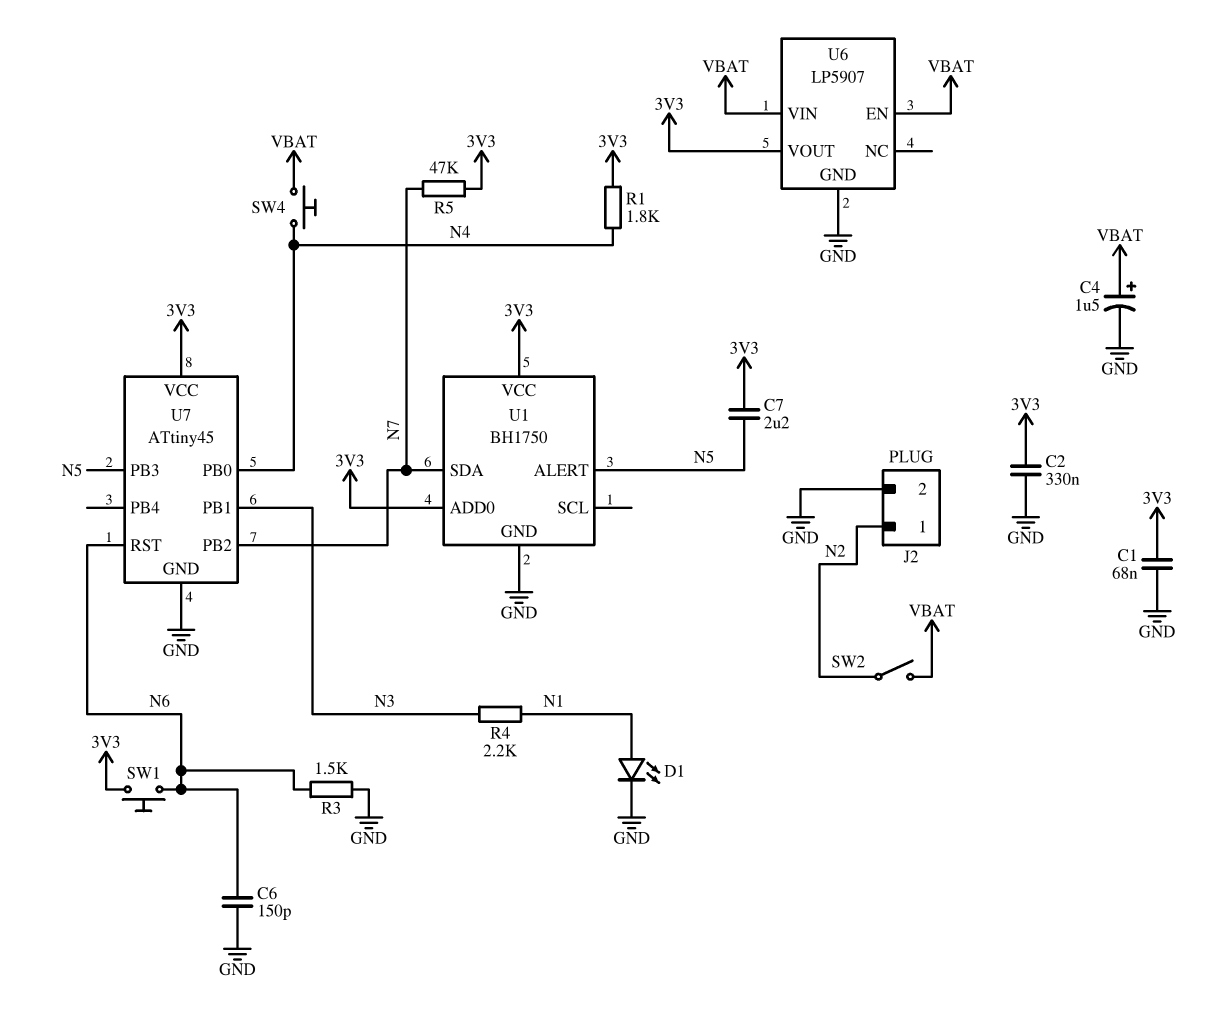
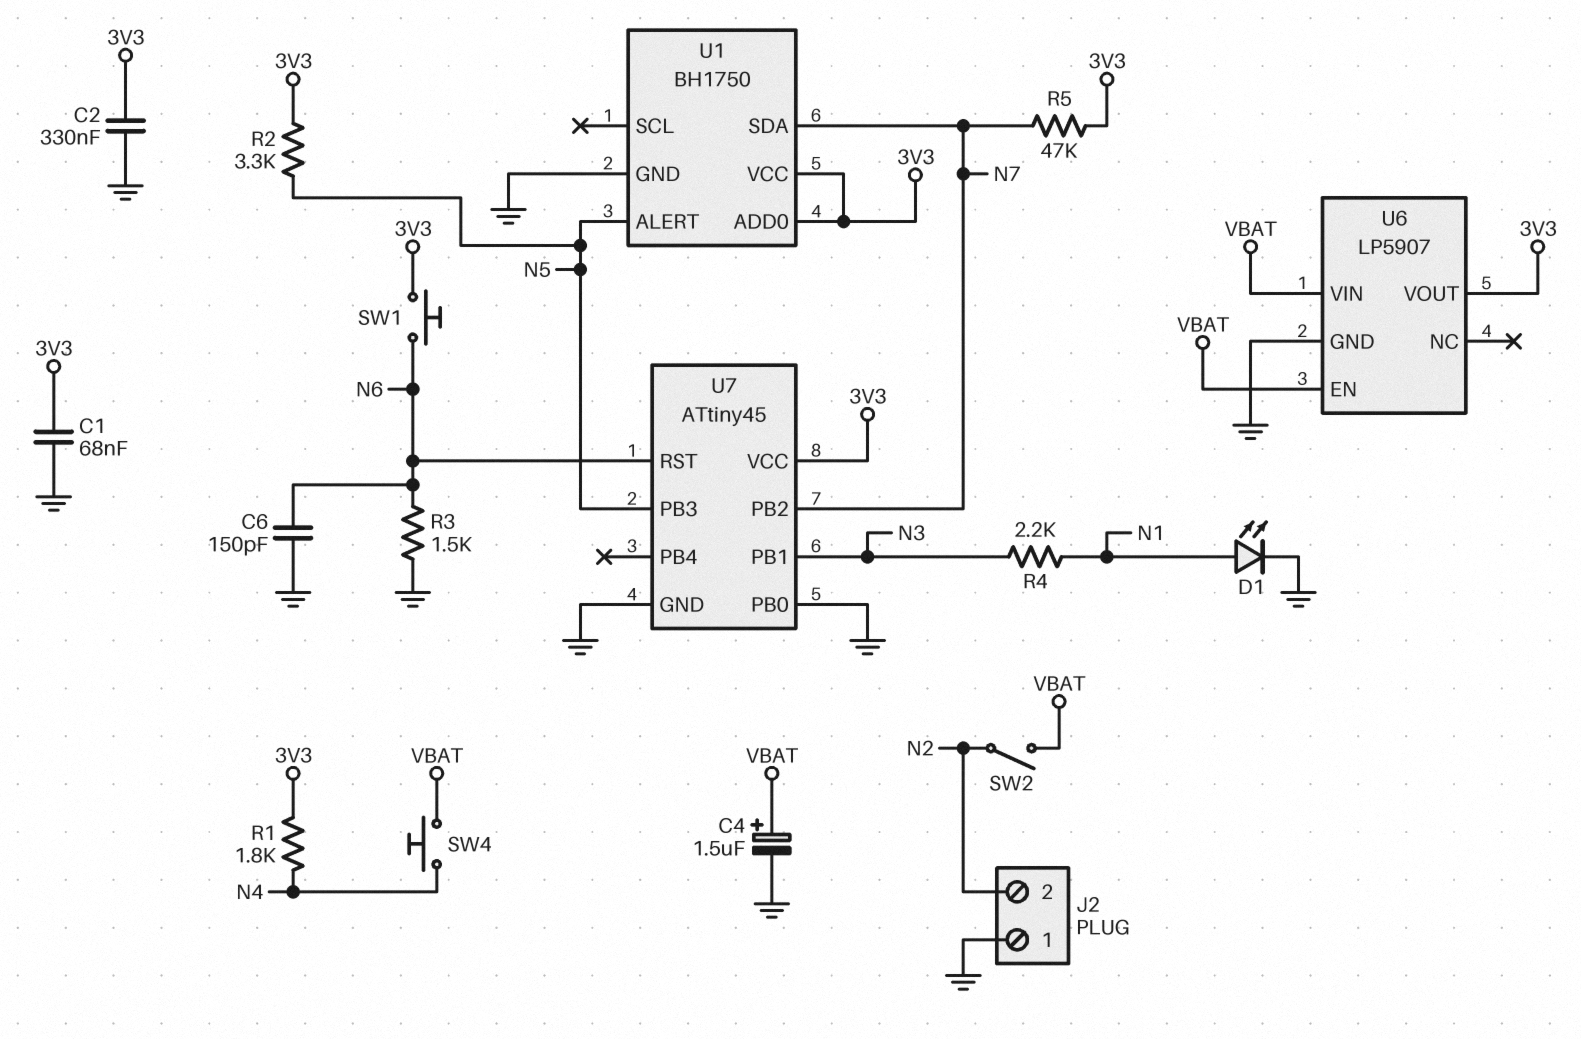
C7: 2.2uF (3V3, N5) -> none
J2 pin 1: N2 -> GND
J2 pin 2: GND -> N2
R2: none -> 3.3k (3V3, N5)
U7 pin PB0: N4 -> GND

